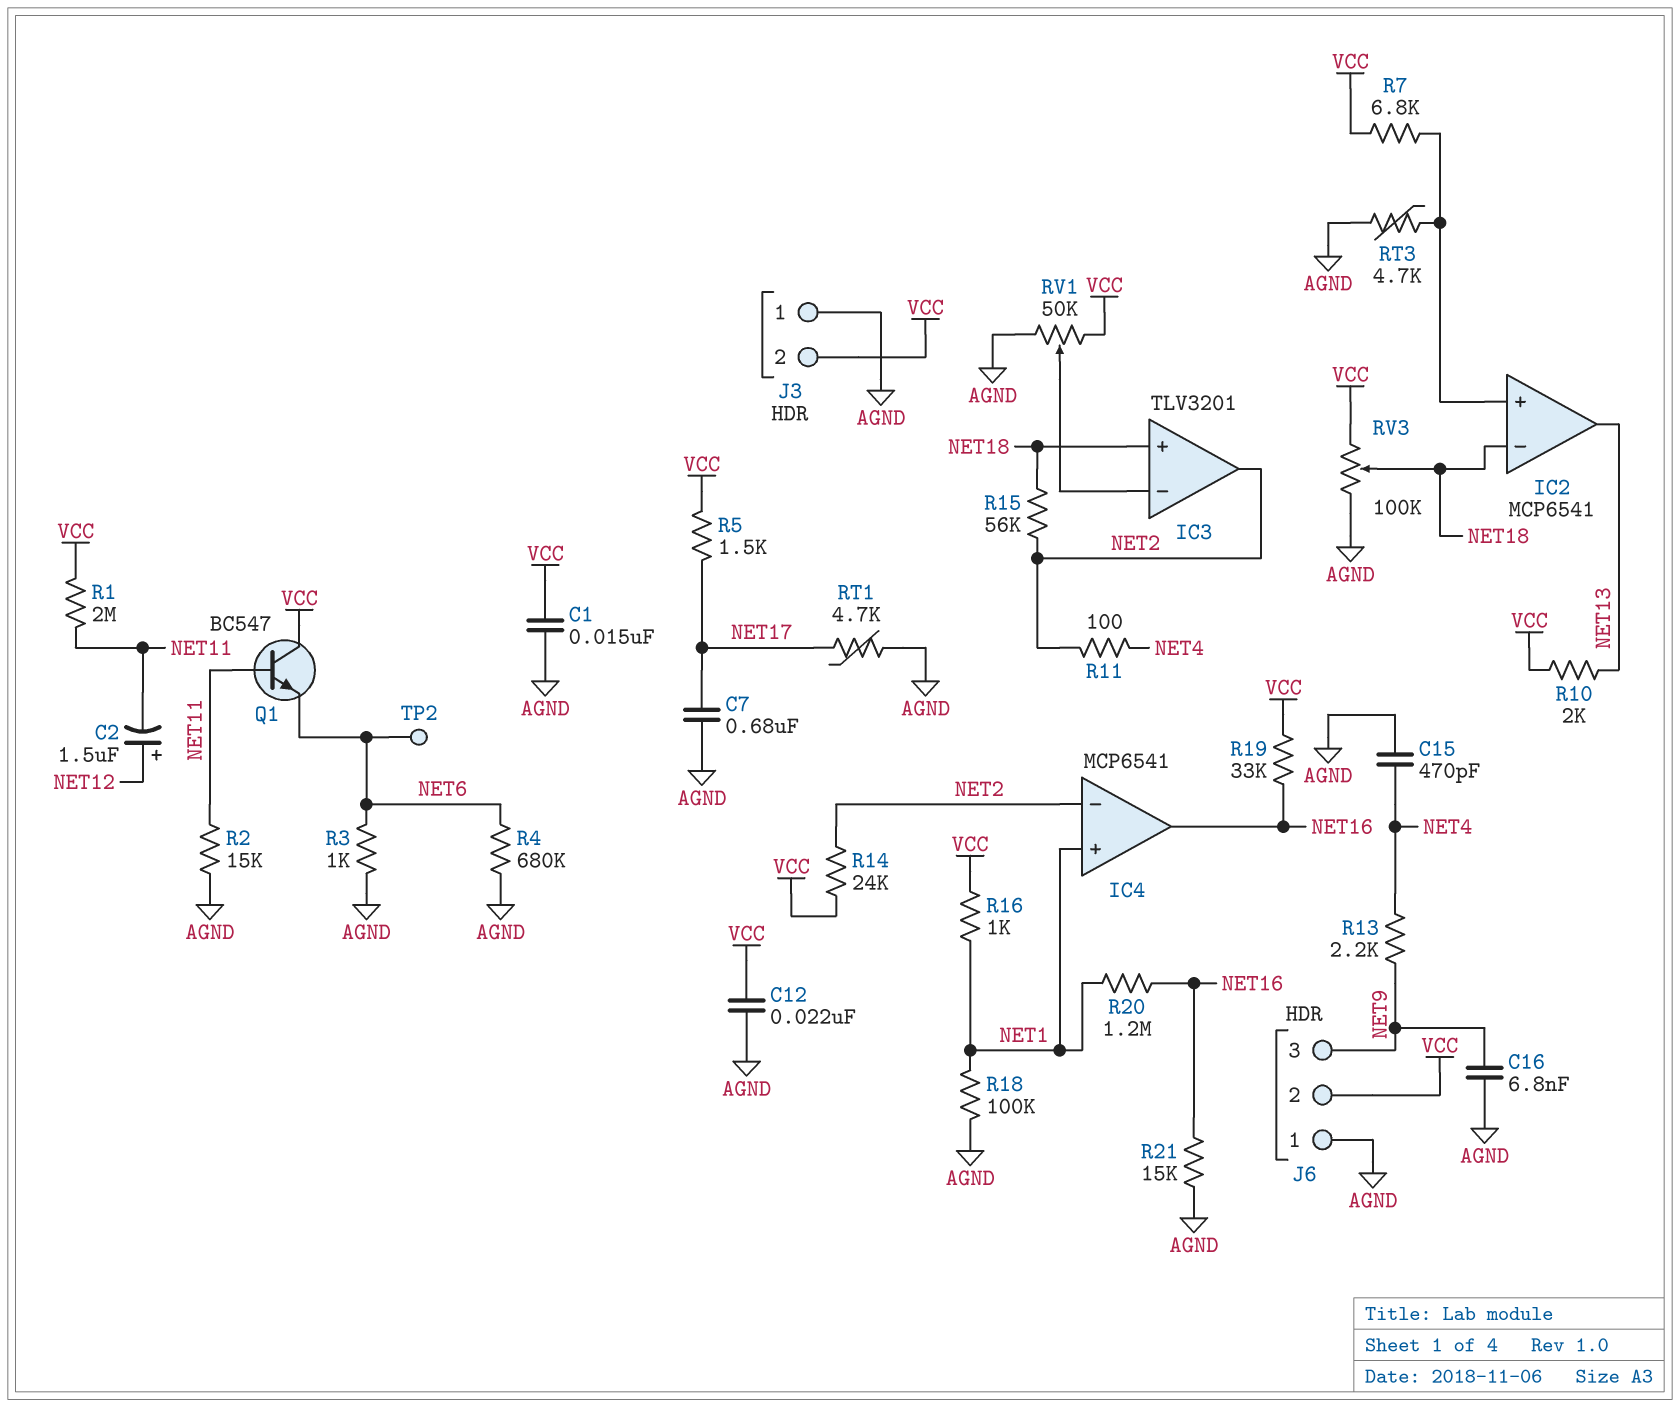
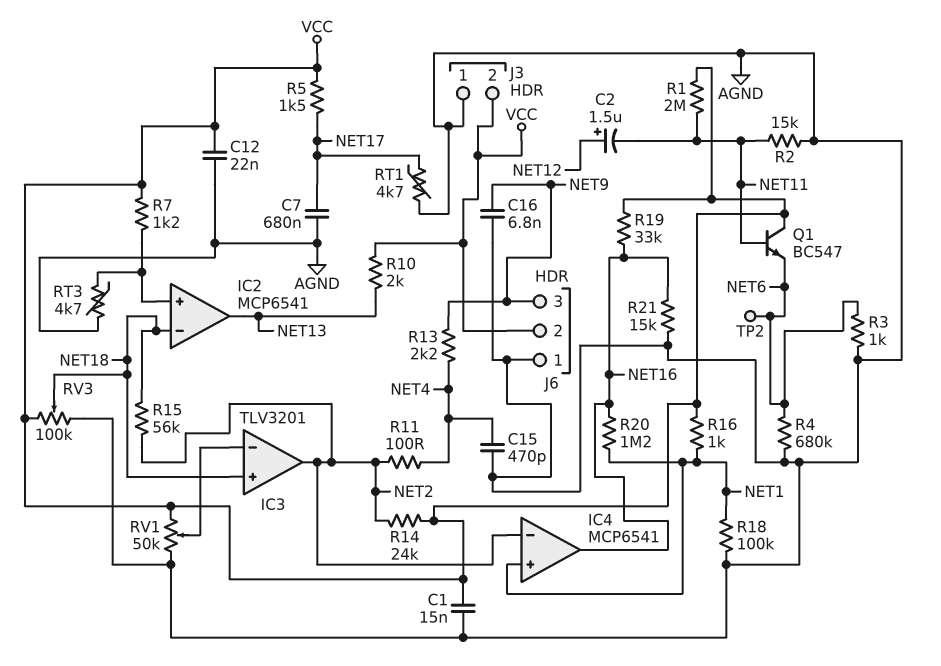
R7: 6.8k (IC2/in+, VCC) -> 1.2k (IC2/in+, VCC)

